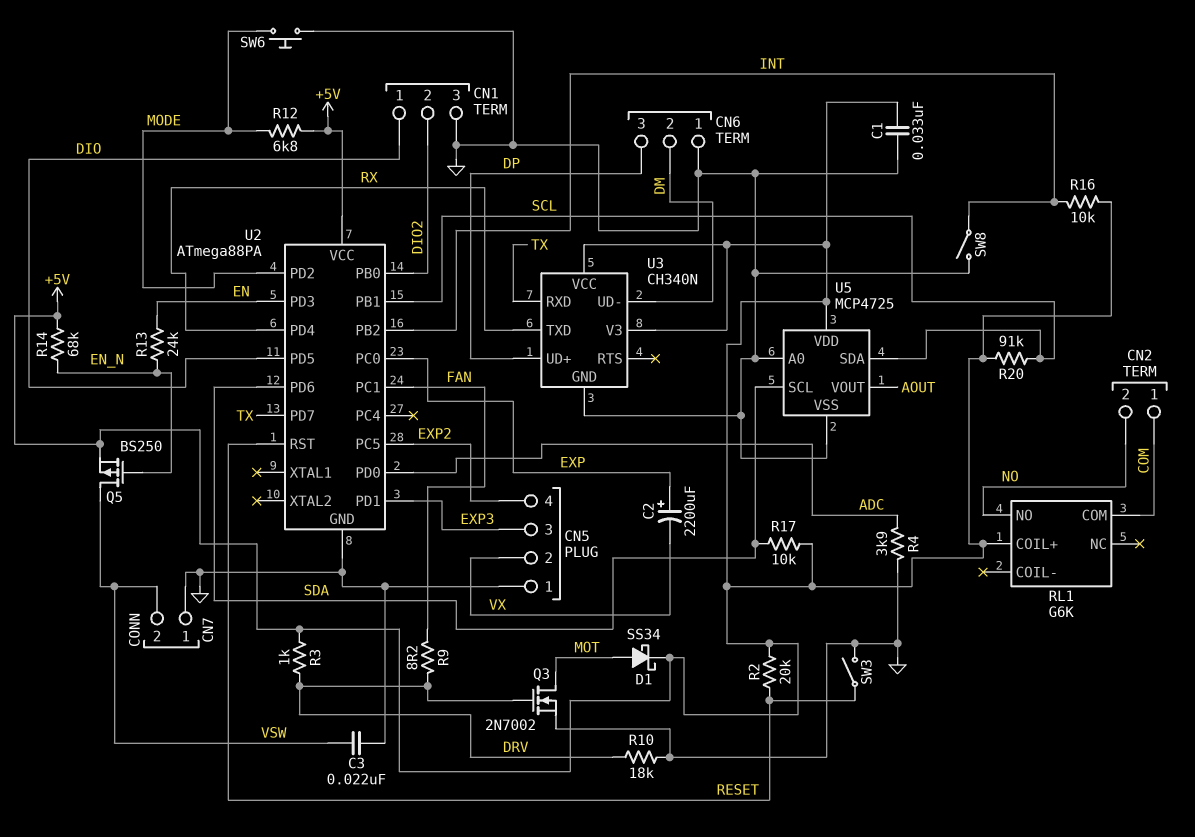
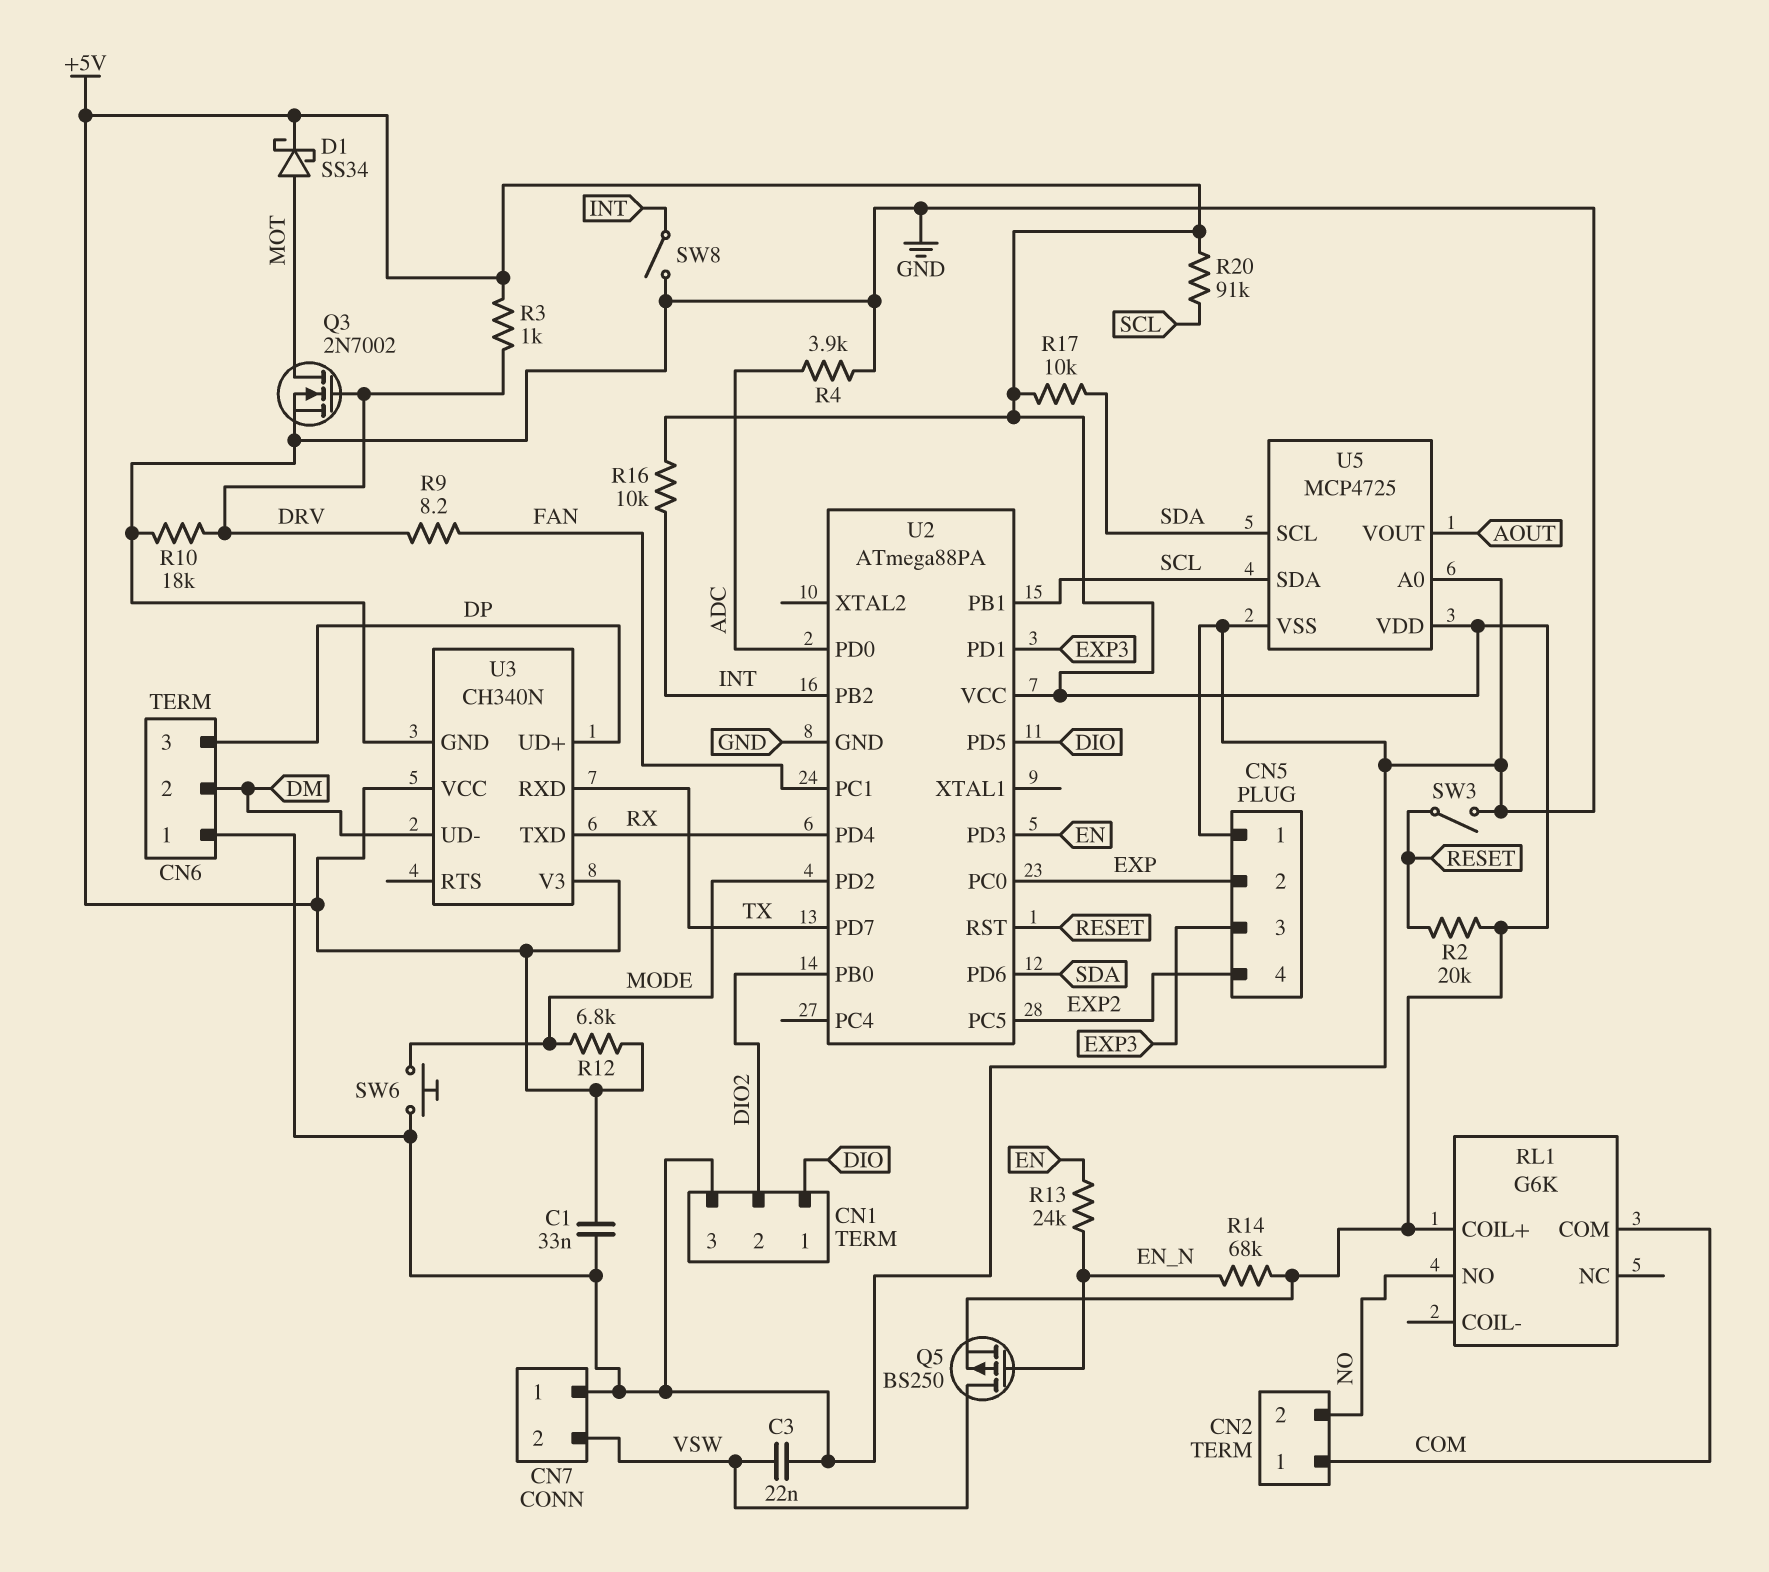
C2: 2200uF (plus EXP, minus VX) -> none
CN5 pin 2: VX -> EXP

